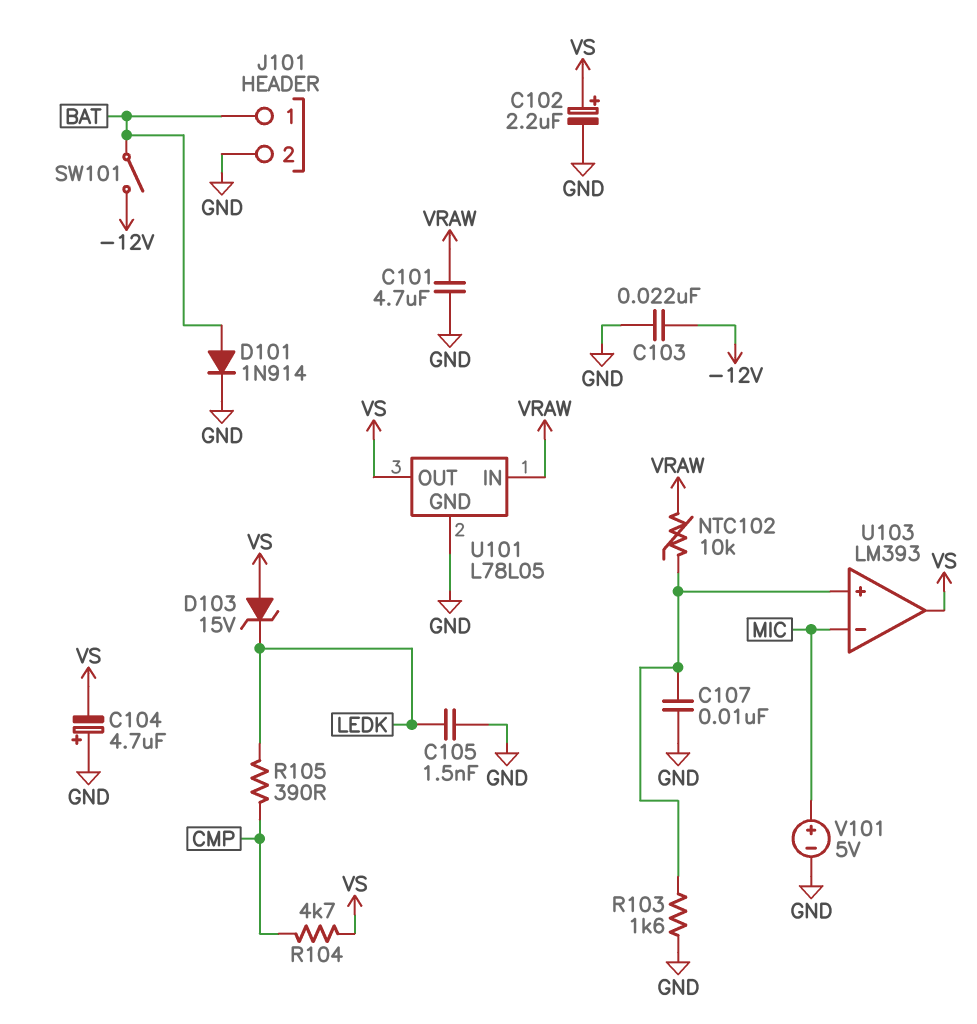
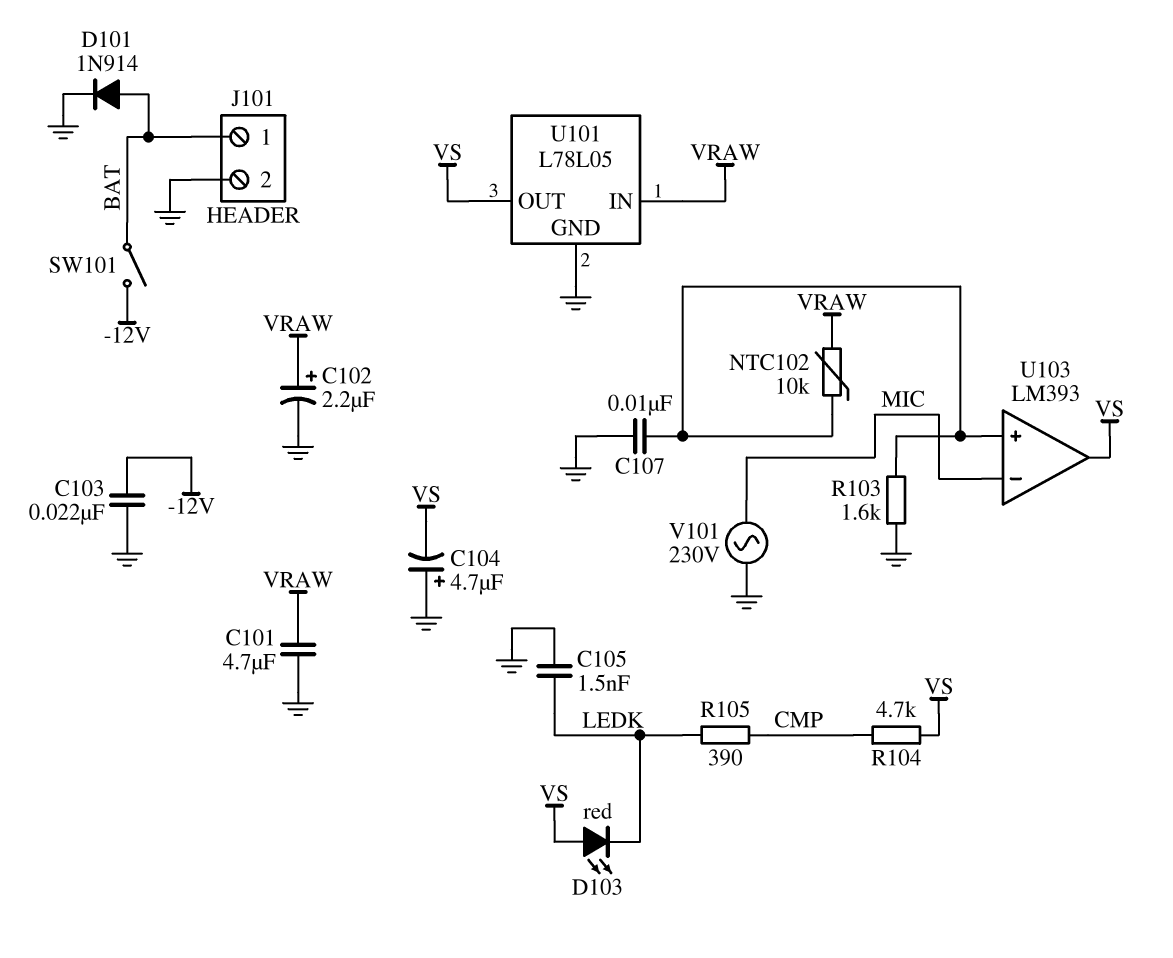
C102: 2.2uF (plus VS, minus GND) -> 2.2uF (plus VRAW, minus GND)
D103: zener 15V (A VS, K LEDK) -> LED red (A VS, K LEDK)
V101: 5V (plus MIC, minus GND) -> AC 230V (GND, MIC)

